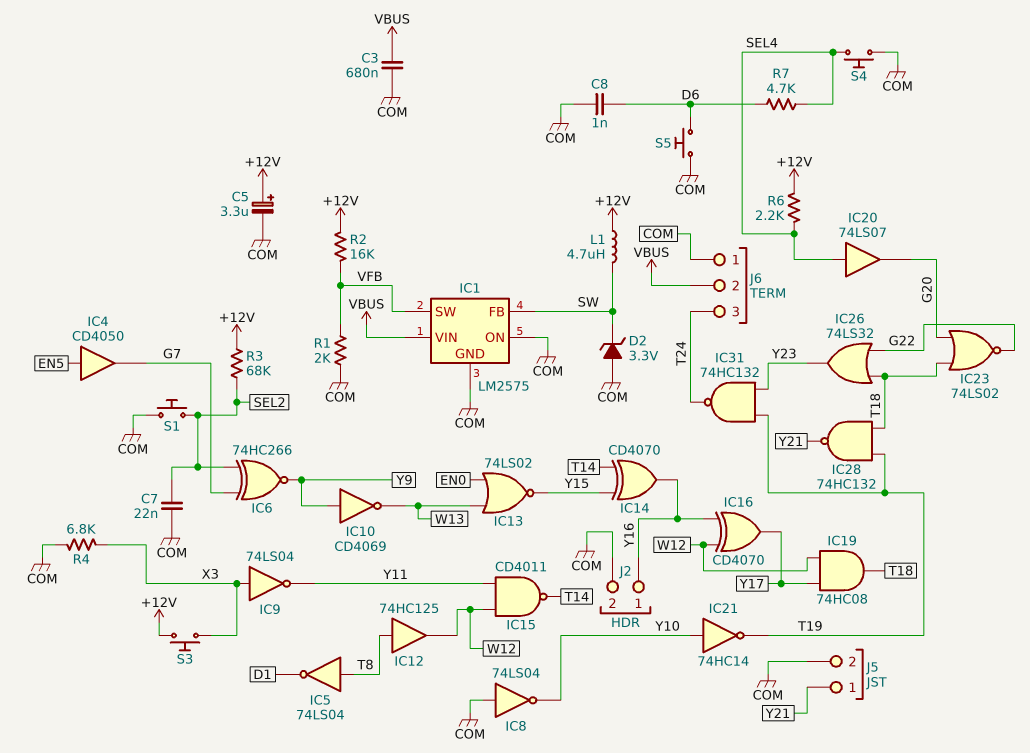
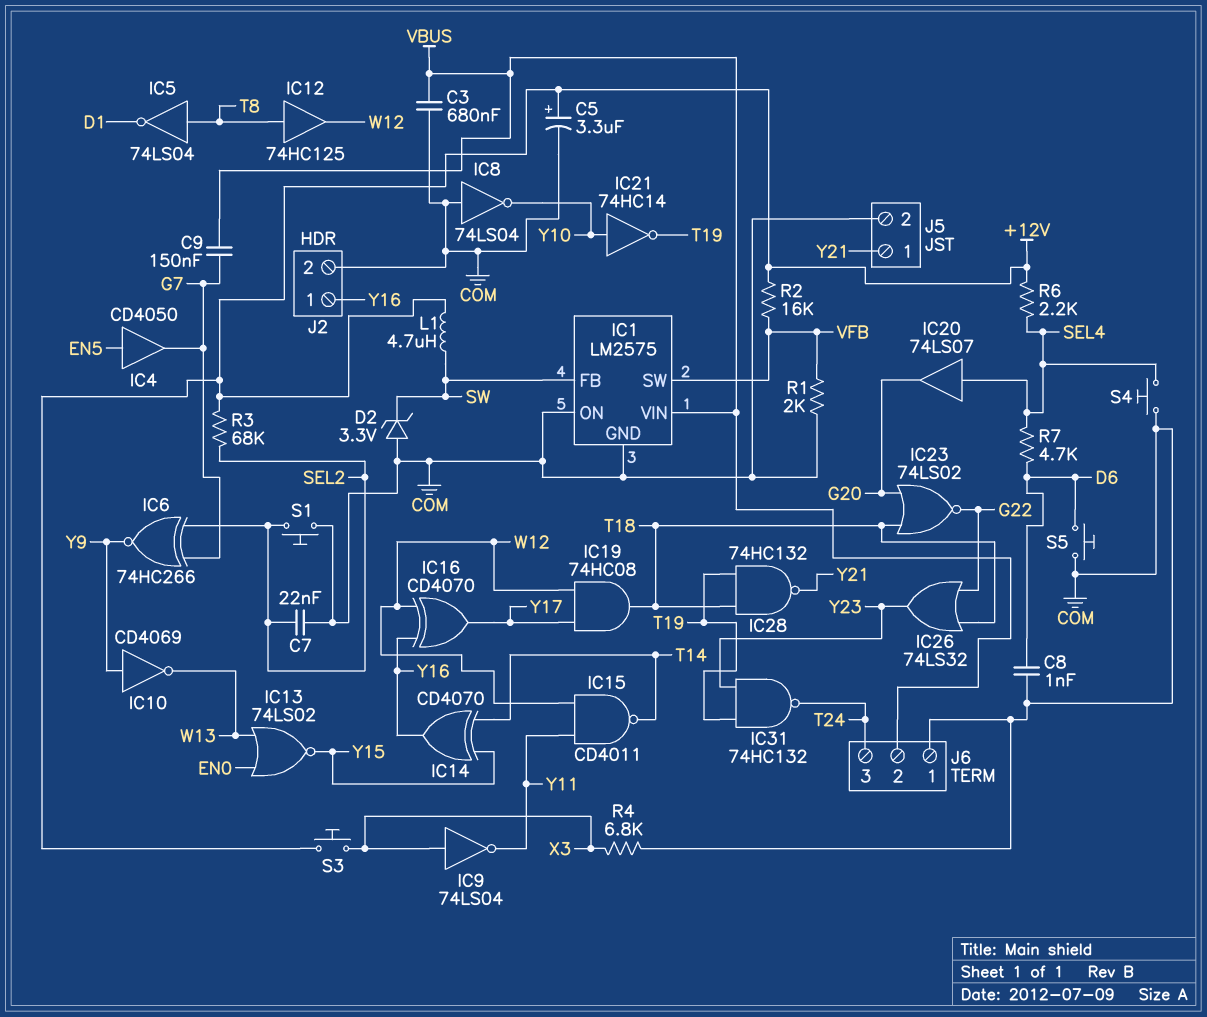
C9: none -> 150nF (G7, VBUS)

